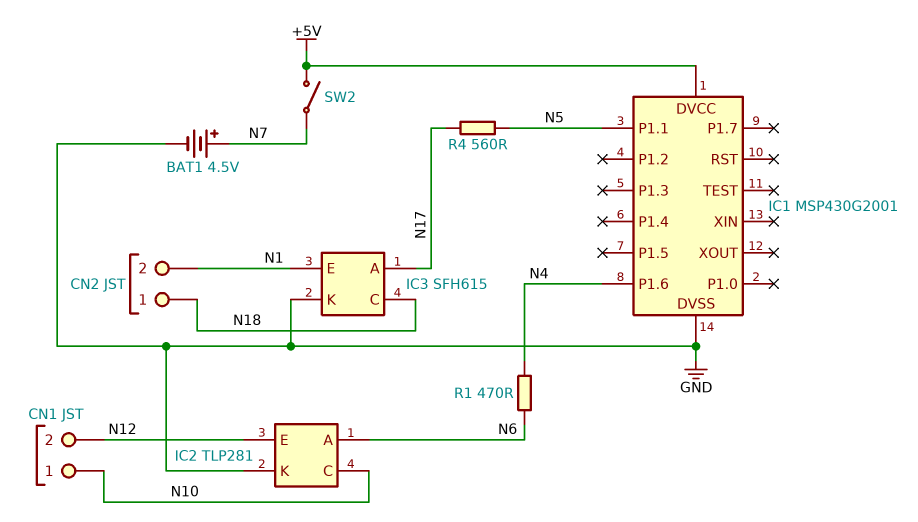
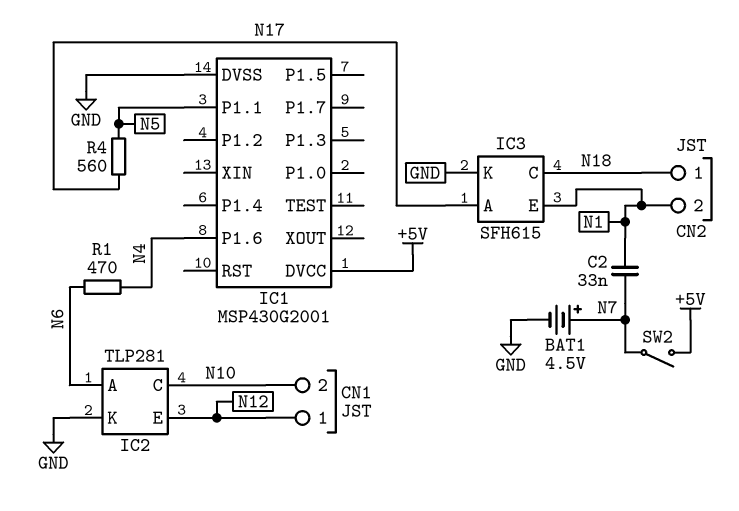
C2: none -> 33nF (N1, N7)
CN1 pin 1: N10 -> N12
CN1 pin 2: N12 -> N10

